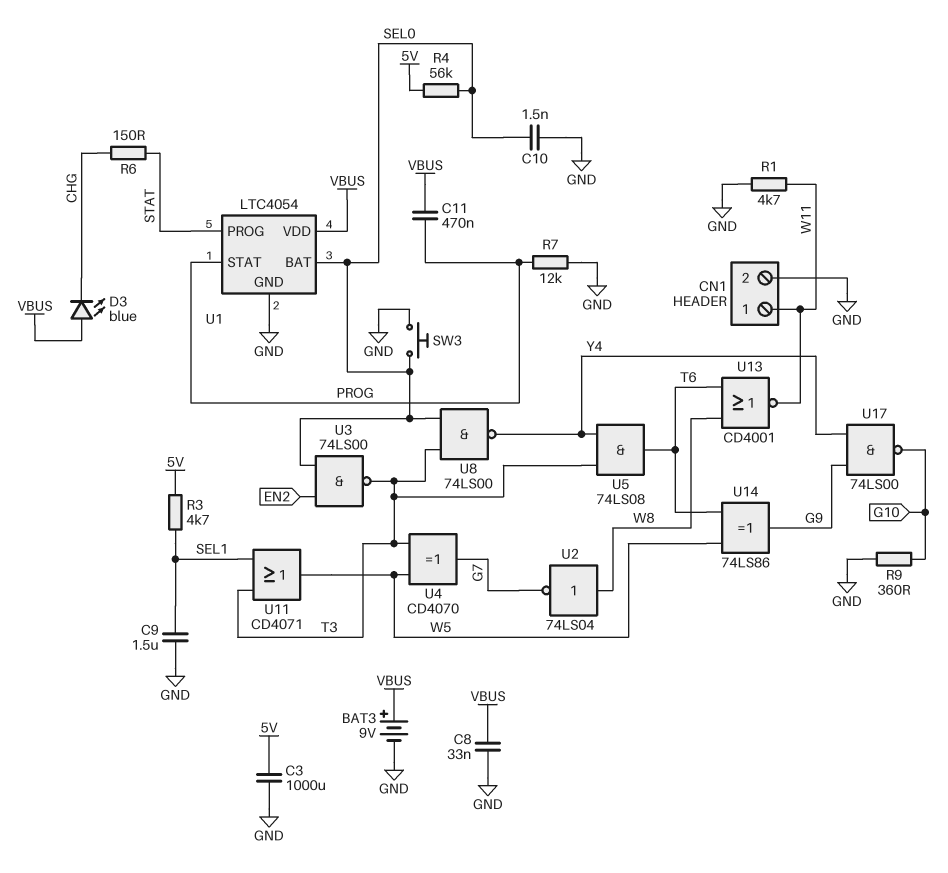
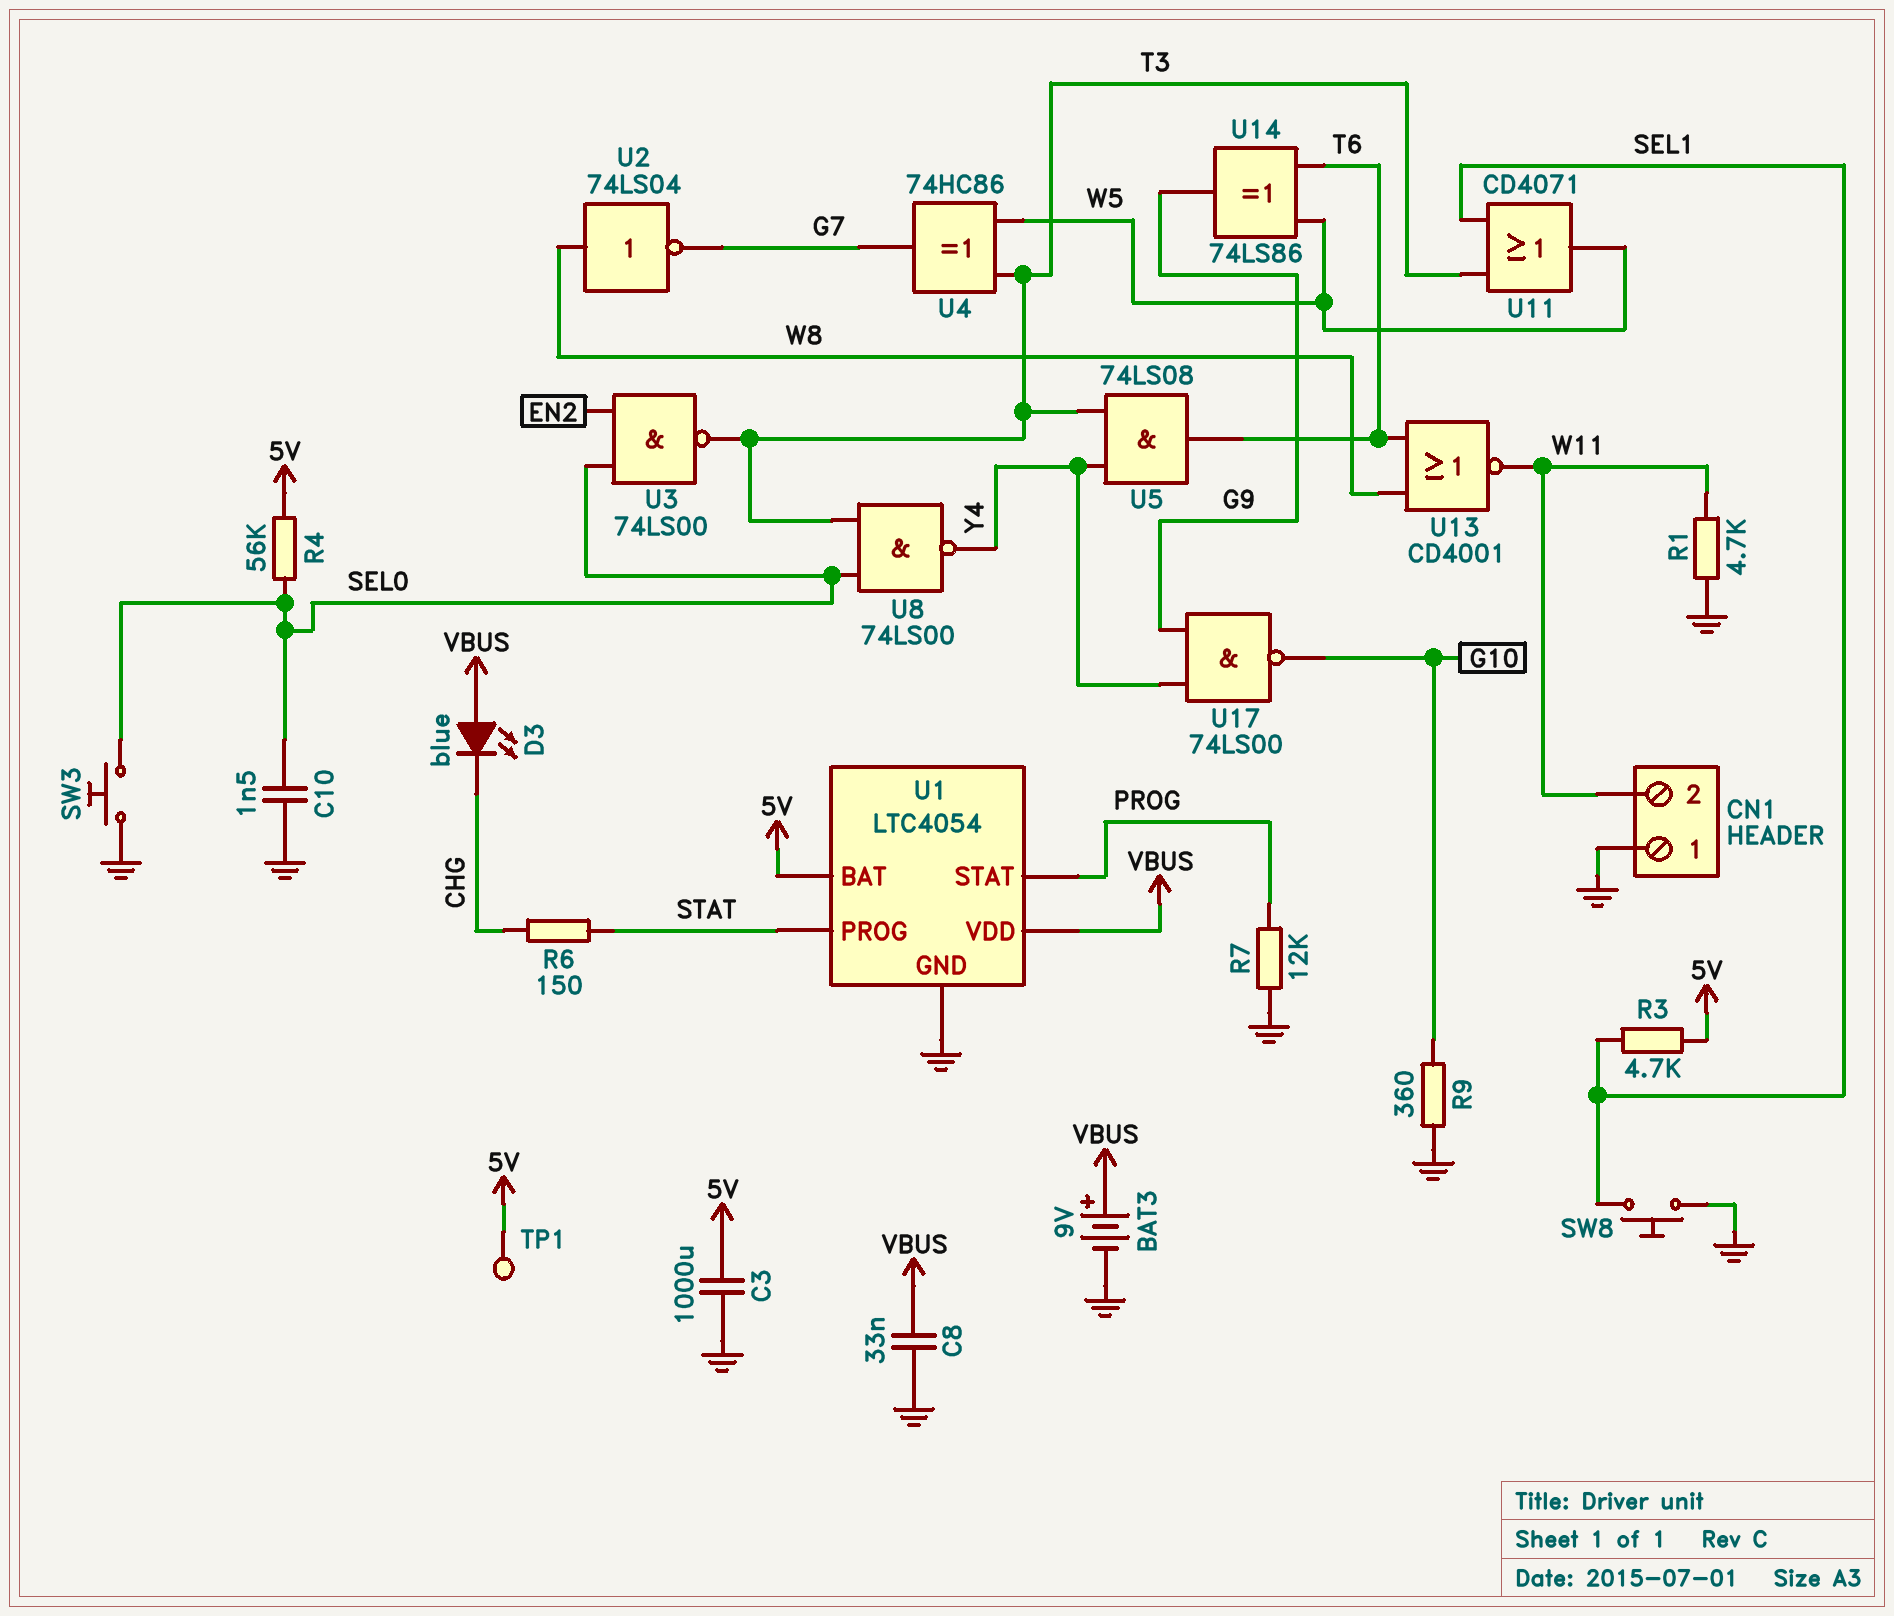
C9: 1.5uF (GND, SEL1) -> none
C11: 470nF (PROG, VBUS) -> none
CN1 pin 1: W11 -> GND
CN1 pin 2: GND -> W11
SW8: none -> button (GND, SEL1)
TP1: none -> test point (5V)
U1 pin BAT: SEL0 -> 5V
U4: XOR CD4070 (in T3, in W5, out G7) -> XOR 74HC86 (in T3, in W5, out G7)

